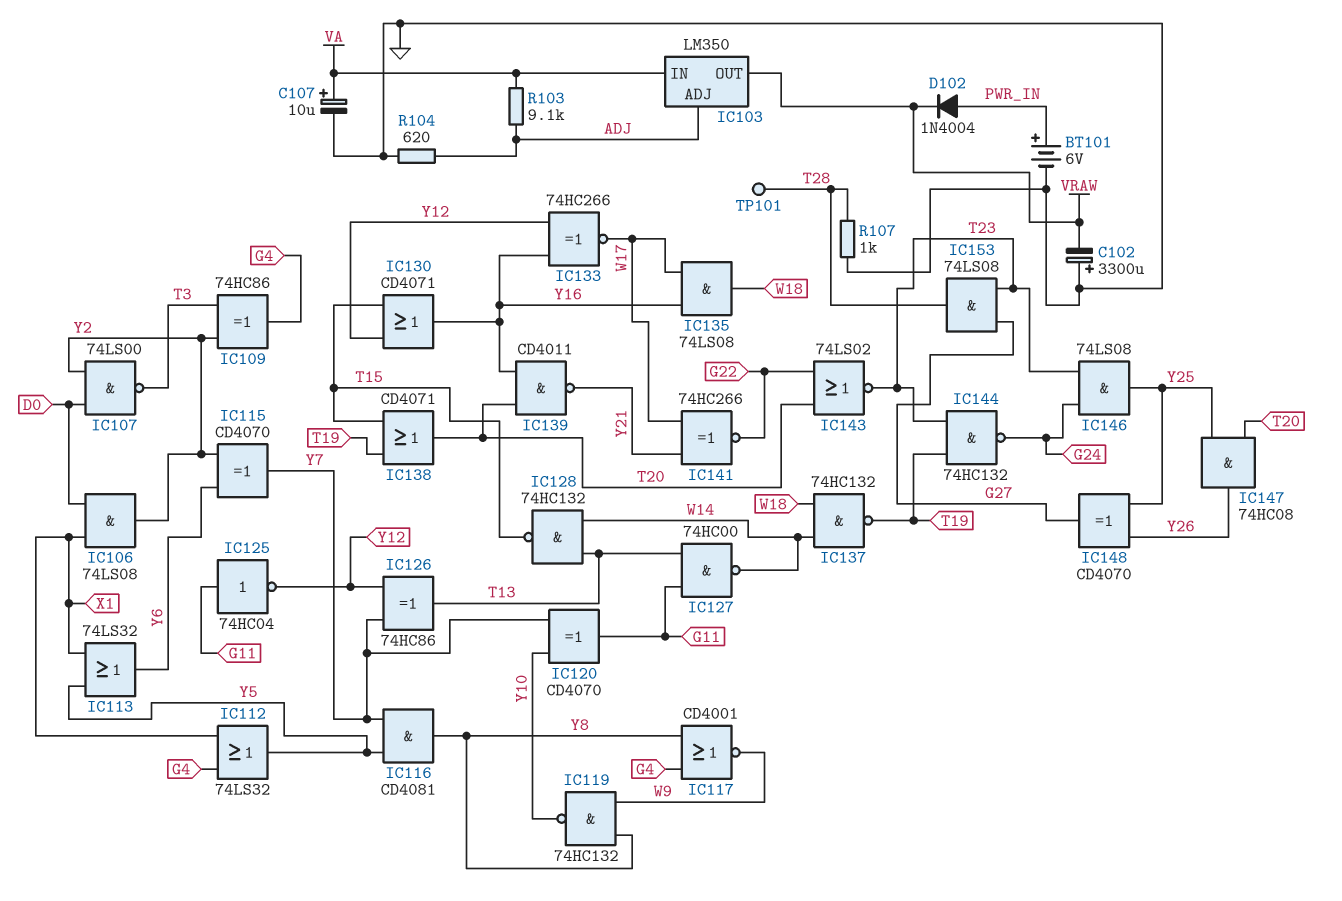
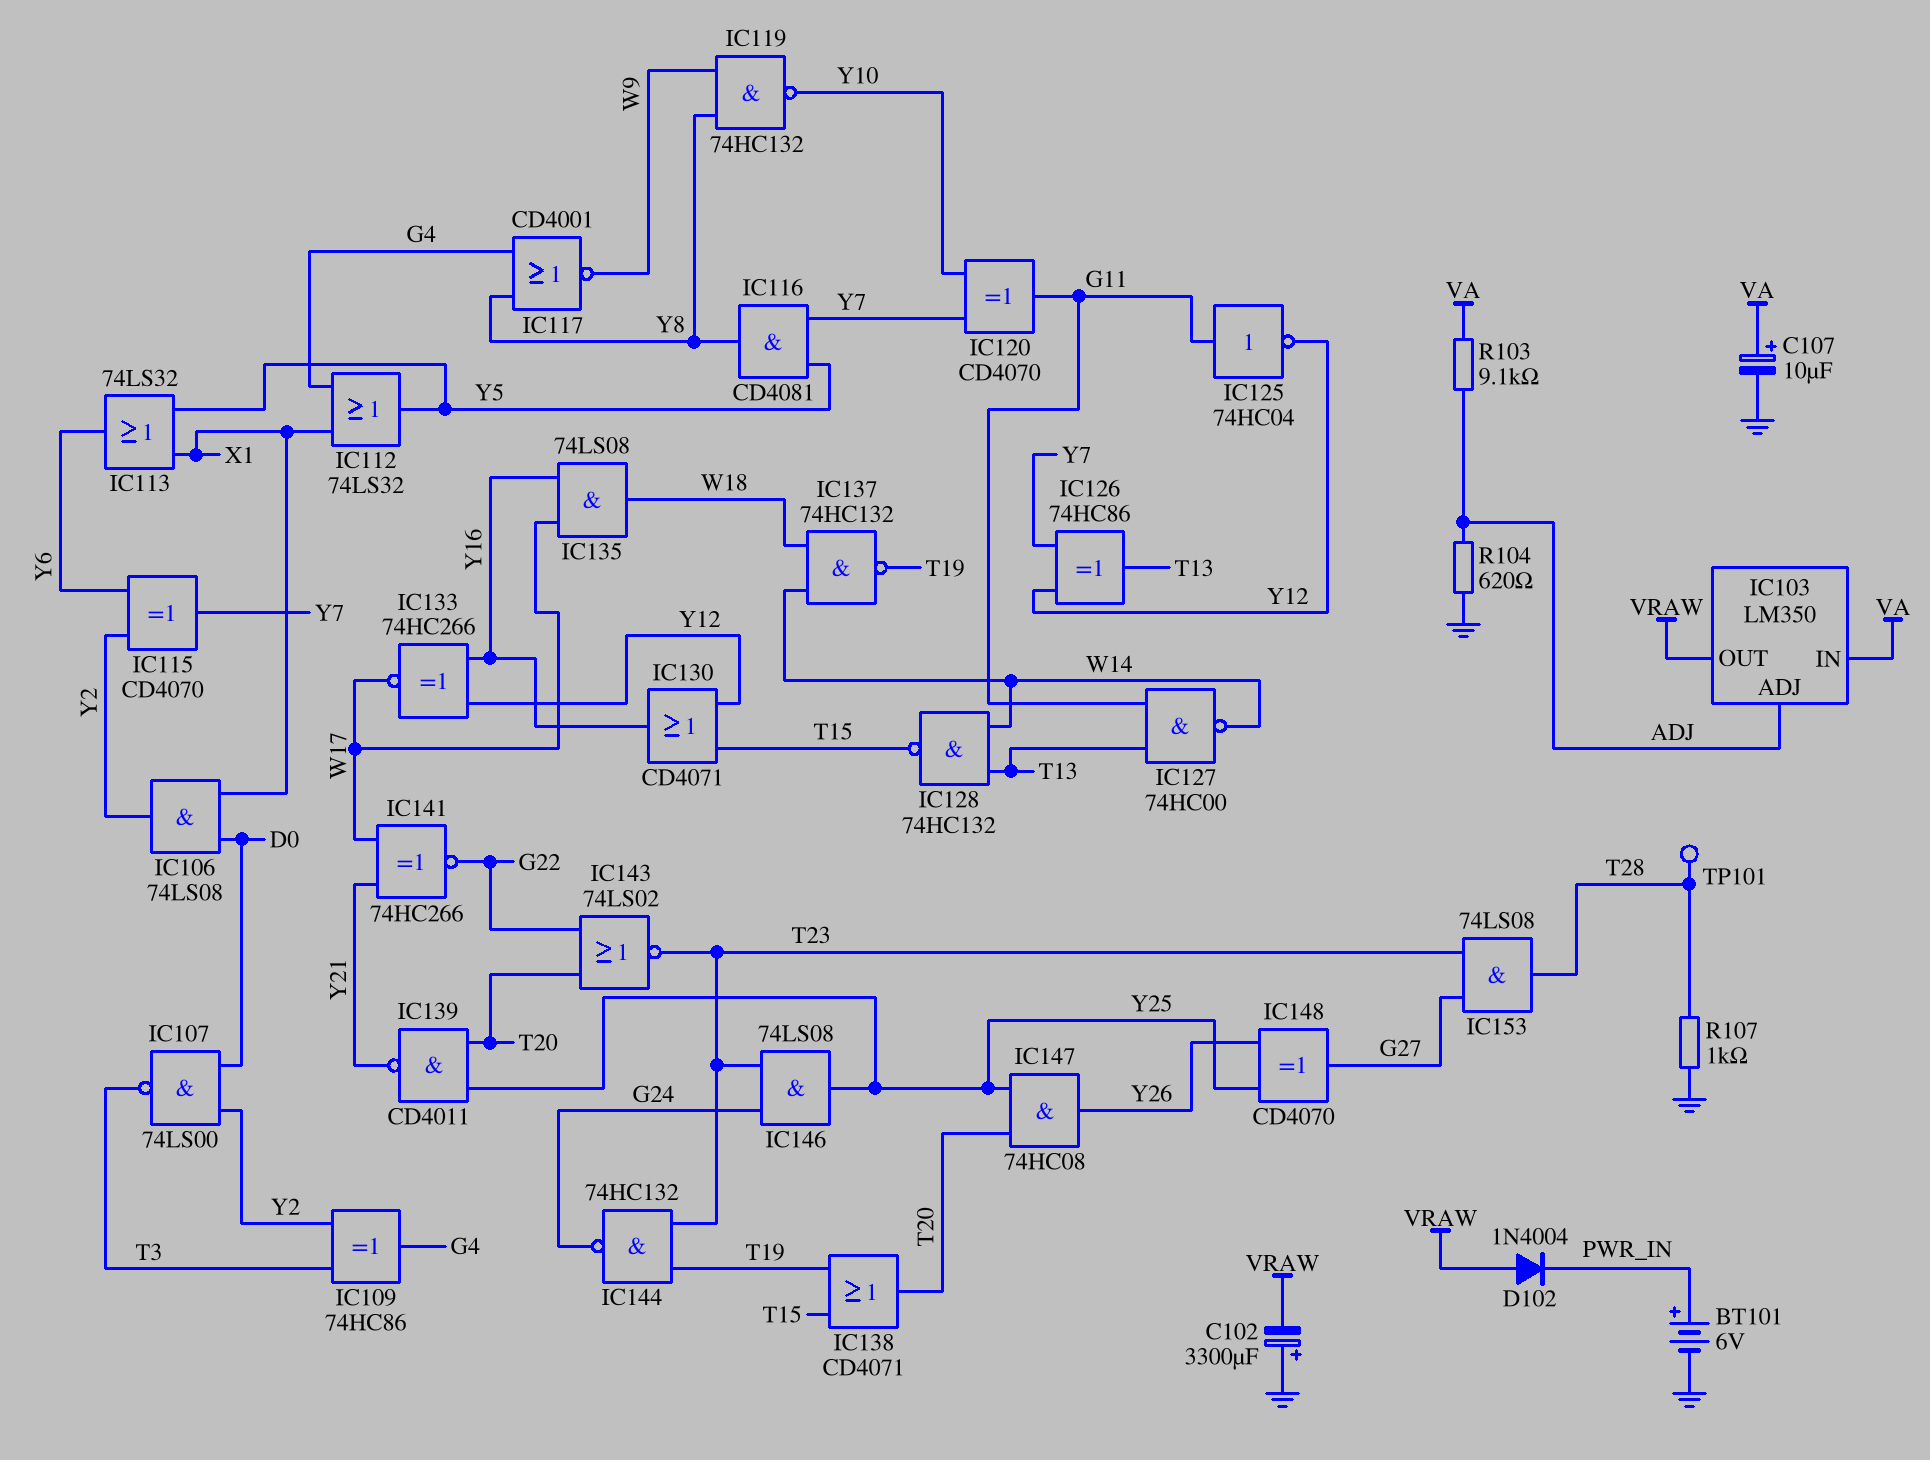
D102: diode 1N4004 (A PWR_IN, K VRAW) -> diode 1N4004 (A VRAW, K PWR_IN)
IC139: NAND CD4011 (in T20, in Y16, out Y21) -> NAND CD4011 (in T20, in Y25, out Y21)

